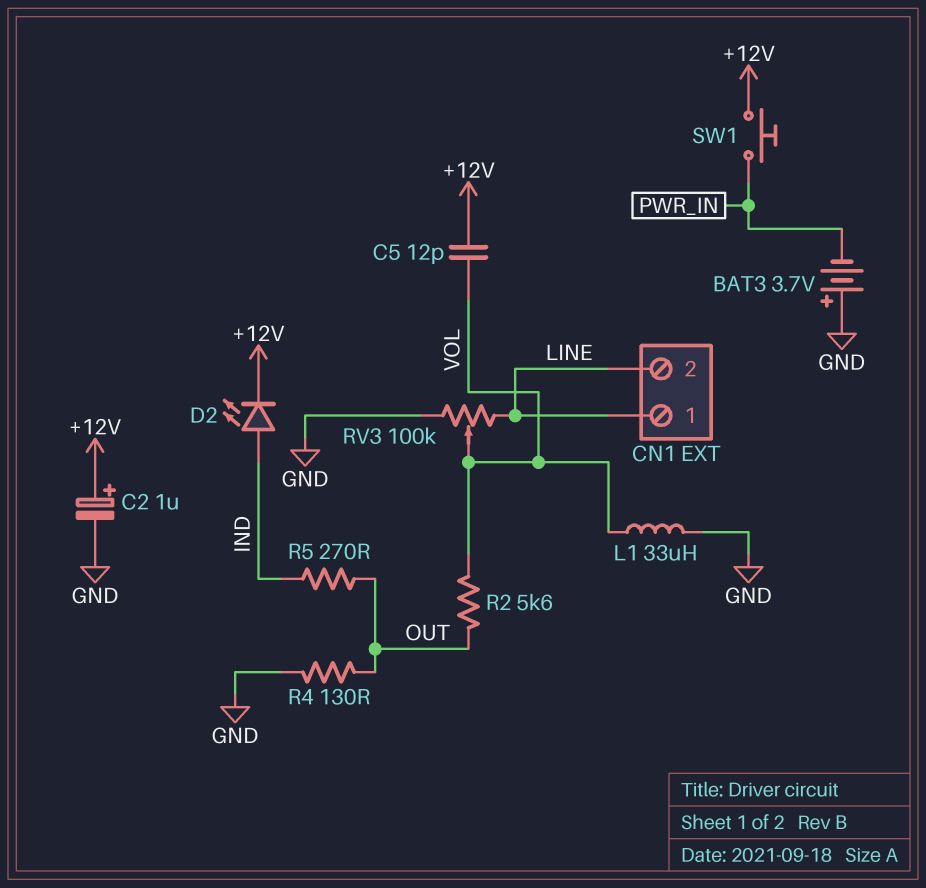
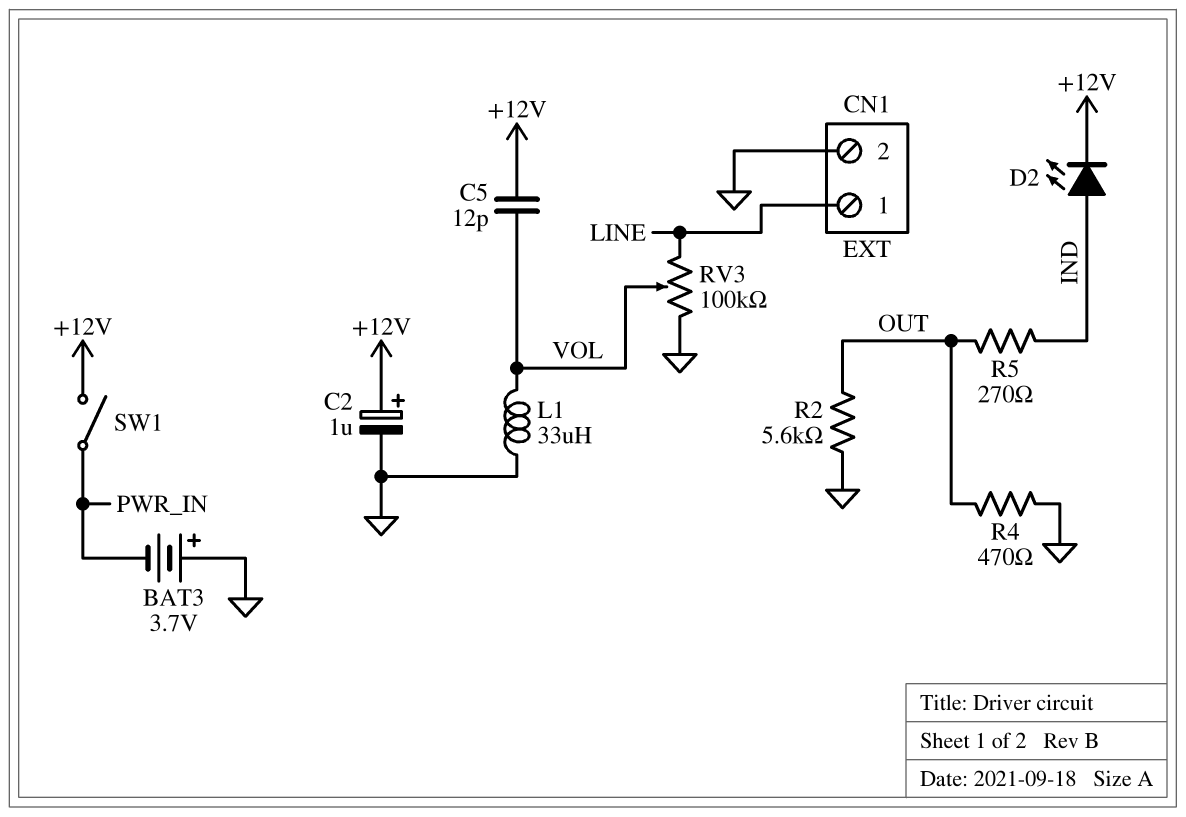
CN1 pin 2: LINE -> GND
R2: 5.6k (OUT, VOL) -> 5.6k (GND, OUT)
R4: 130 (GND, OUT) -> 470 (GND, OUT)
SW1: button (+12V, PWR_IN) -> switch (+12V, PWR_IN)

